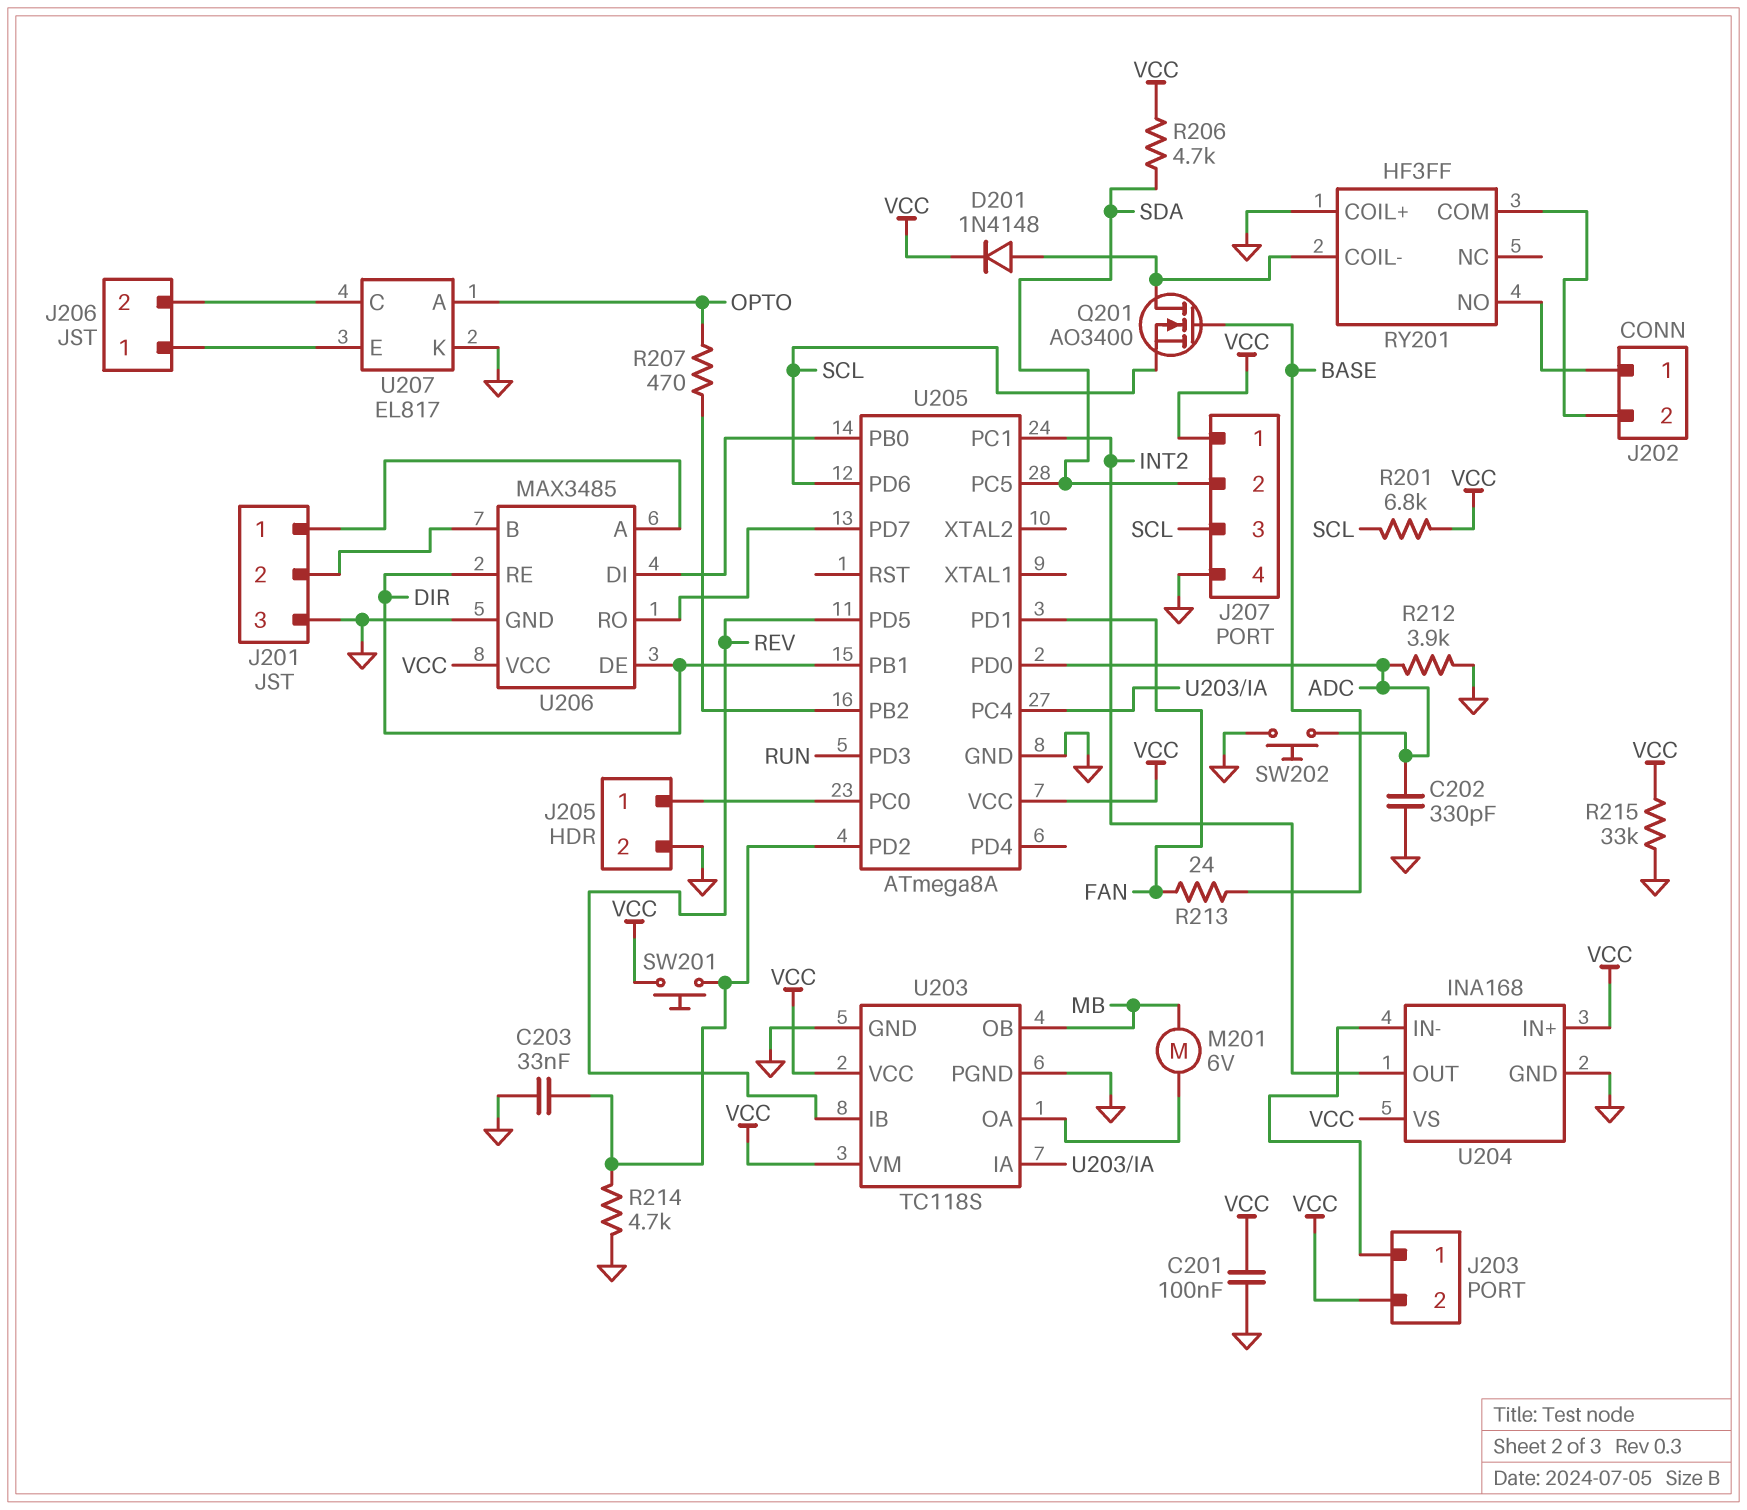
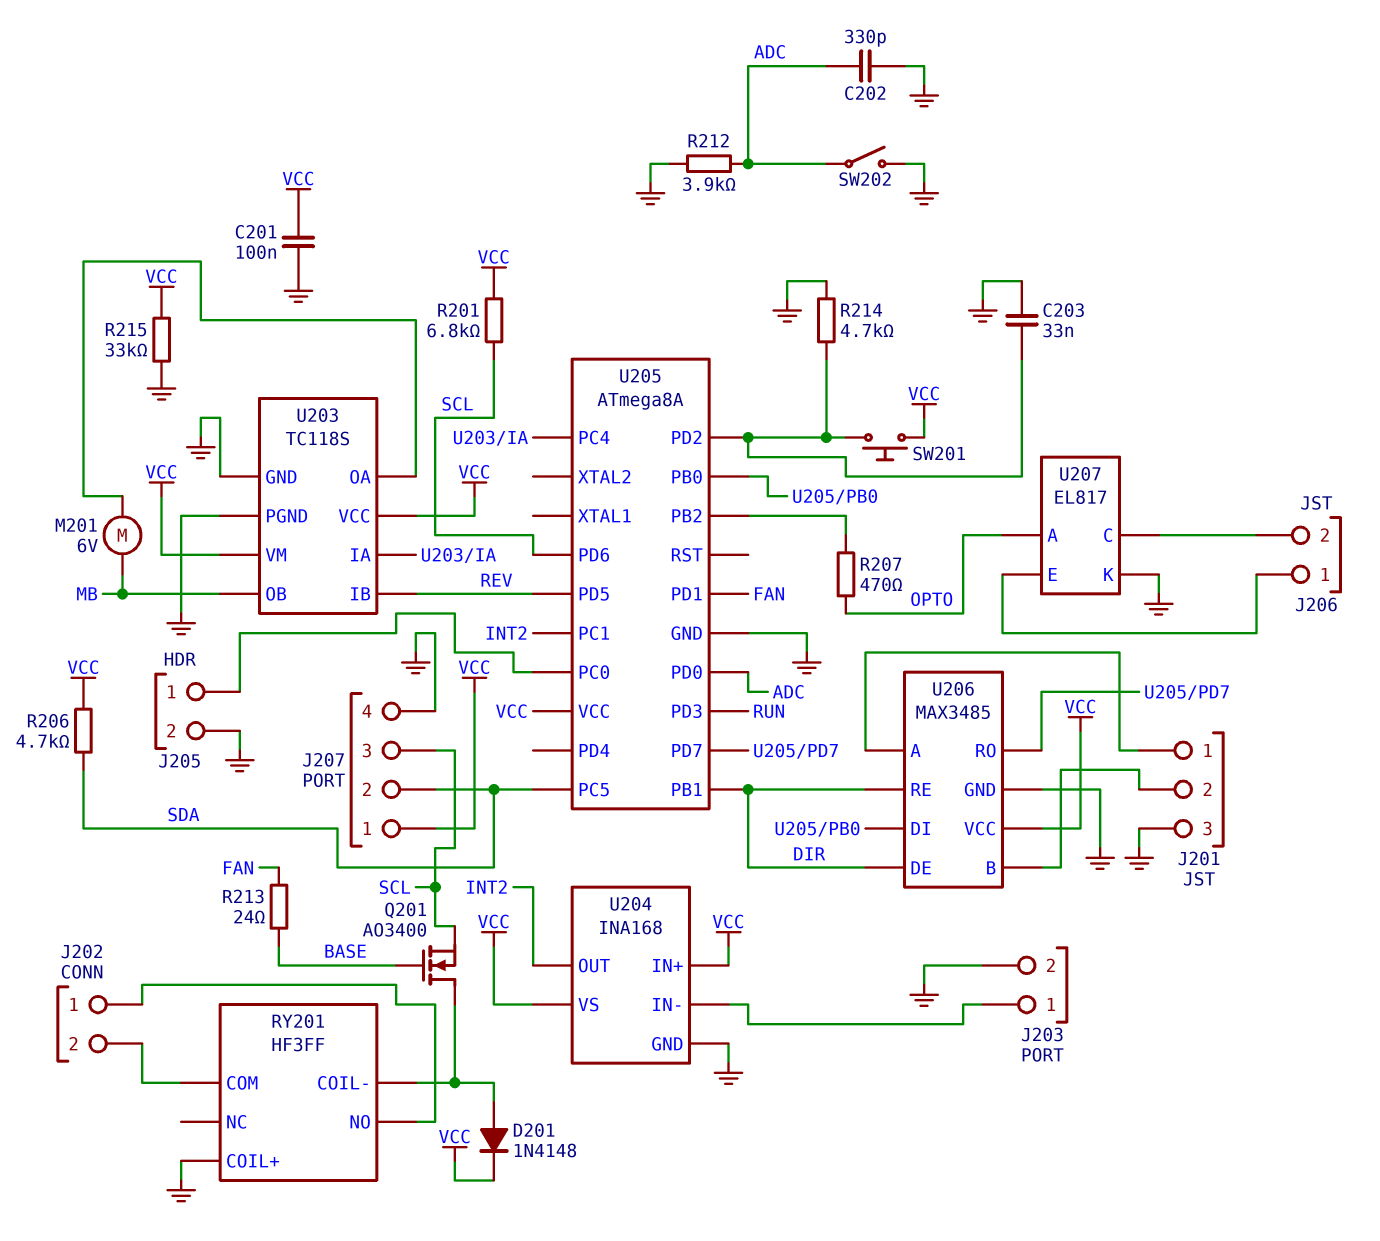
J203 pin 2: VCC -> GND
SW202: button (ADC, GND) -> switch (ADC, GND)

